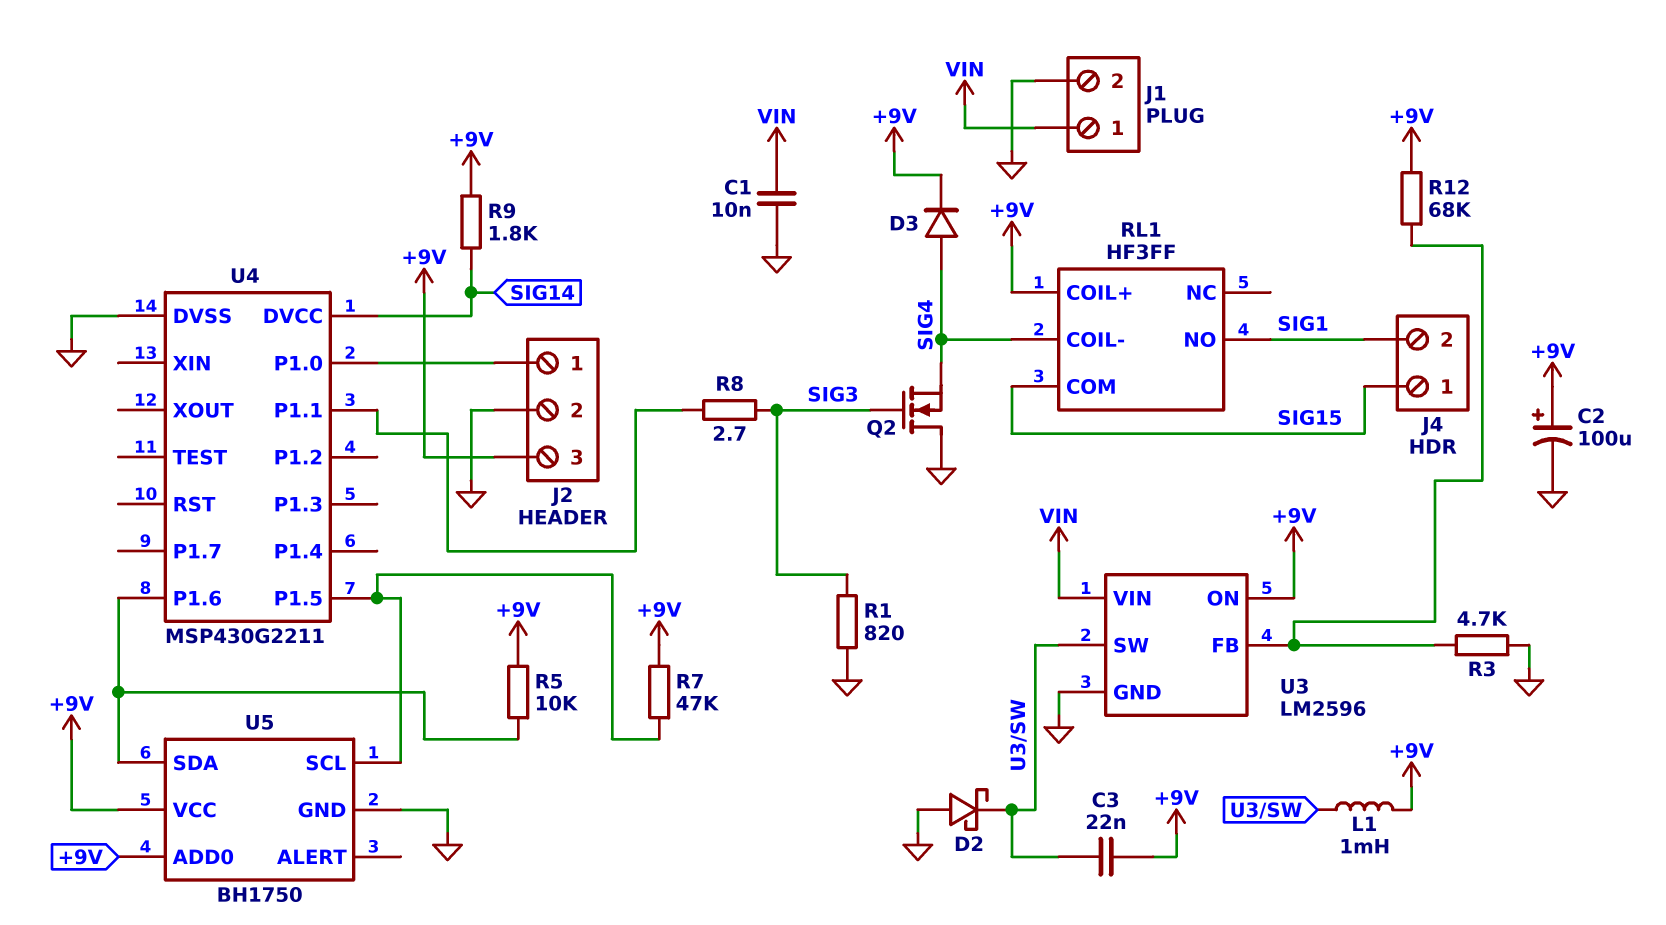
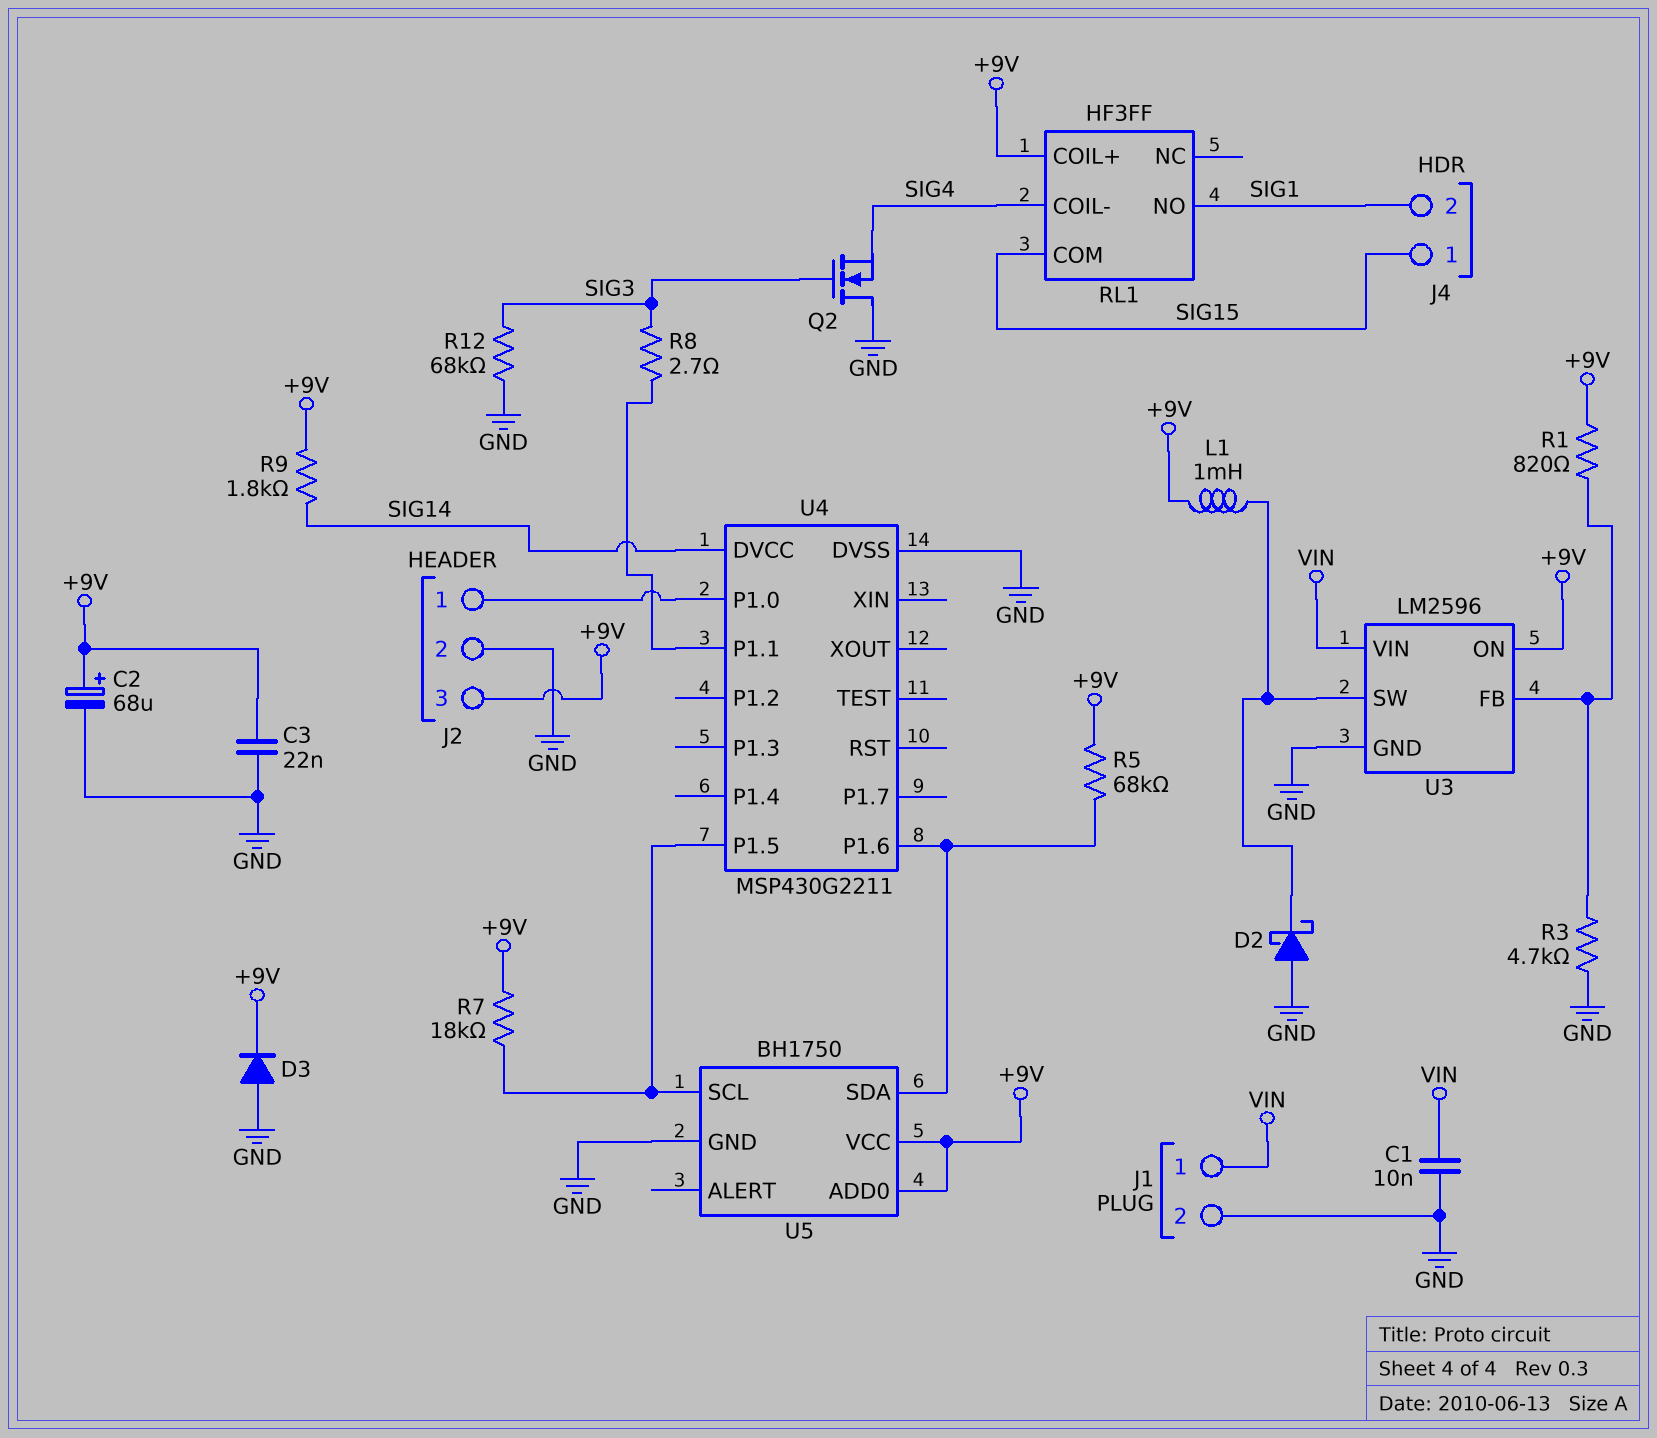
C2: 100uF (plus +9V, minus GND) -> 68uF (plus +9V, minus GND)
C3: 22nF (+9V, U3/SW) -> 22nF (+9V, GND)
D3: diode (A SIG4, K +9V) -> diode (A GND, K +9V)
R1: 820 (GND, SIG3) -> 820 (+9V, U3/FB)
R5: 10k (+9V, U4/P1.6) -> 68k (+9V, U4/P1.6)
R7: 47k (+9V, U4/P1.5) -> 18k (+9V, U4/P1.5)
R12: 68k (+9V, U3/FB) -> 68k (GND, SIG3)

